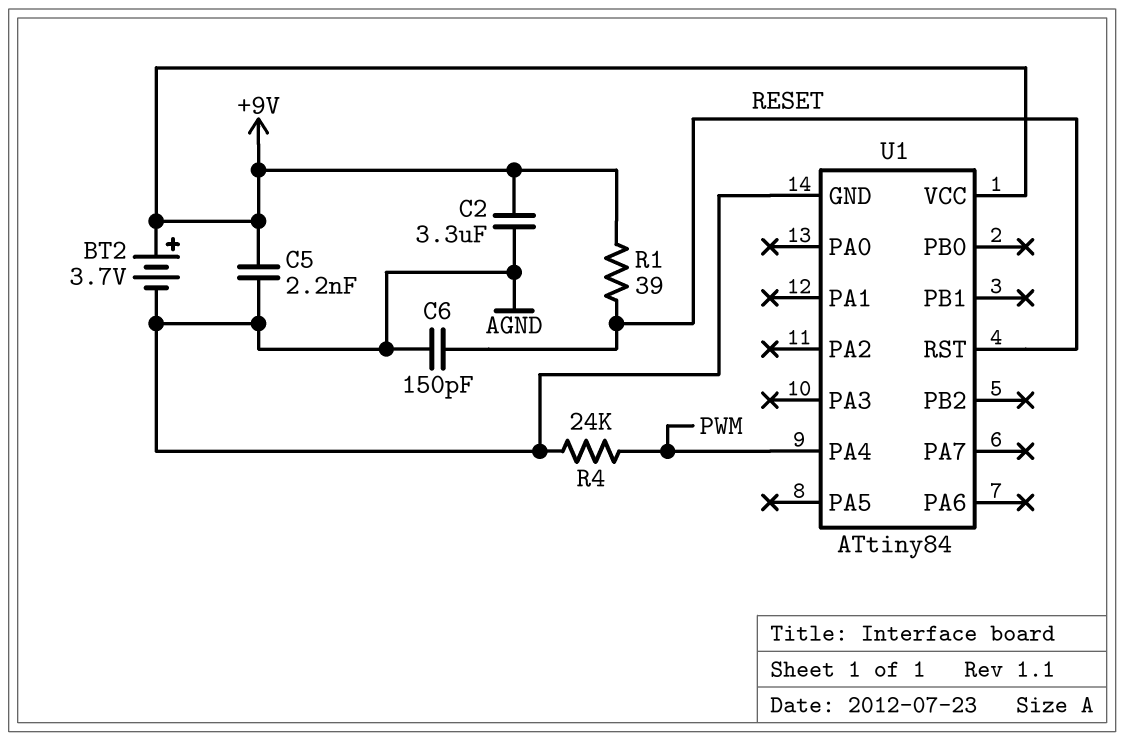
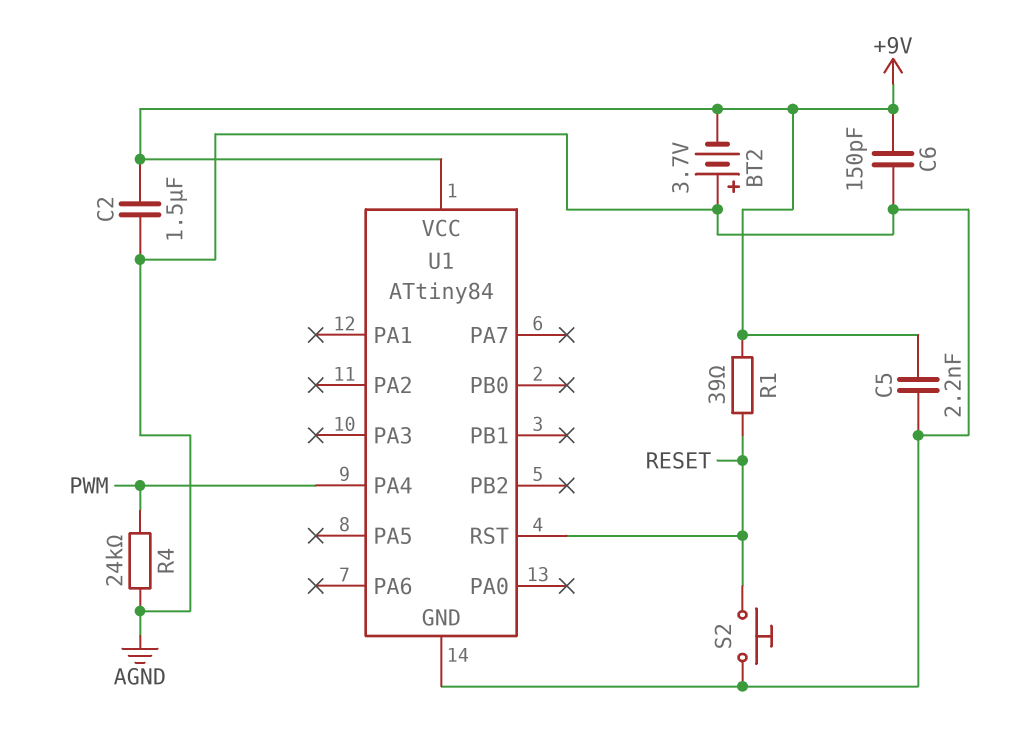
BT2: 3.7V (plus +9V, minus AGND) -> 3.7V (plus AGND, minus +9V)
C2: 3.3uF (+9V, AGND) -> 1.5uF (+9V, AGND)
C6: 150pF (AGND, RESET) -> 150pF (+9V, AGND)
S2: none -> button (AGND, RESET)

